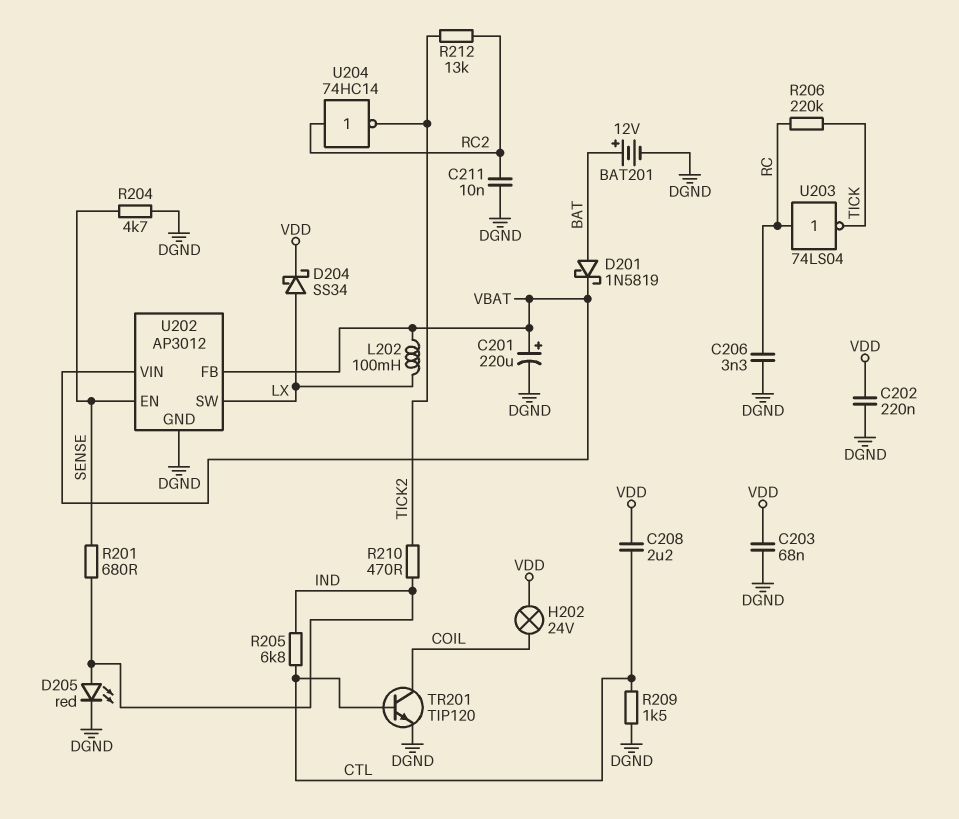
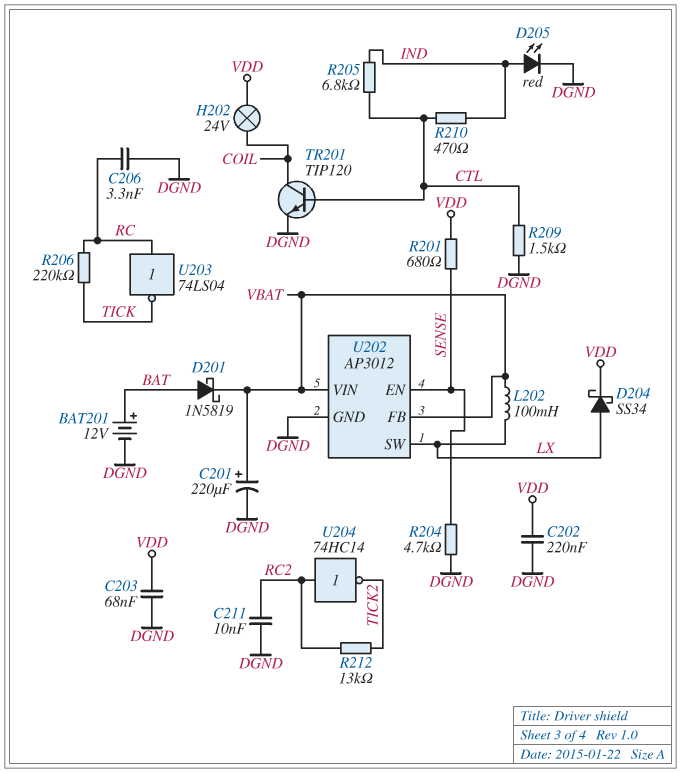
C208: 2.2uF (CTL, VDD) -> none
R201: 680 (IND, SENSE) -> 680 (SENSE, VDD)
R210: 470 (IND, TICK2) -> 470 (CTL, IND)

